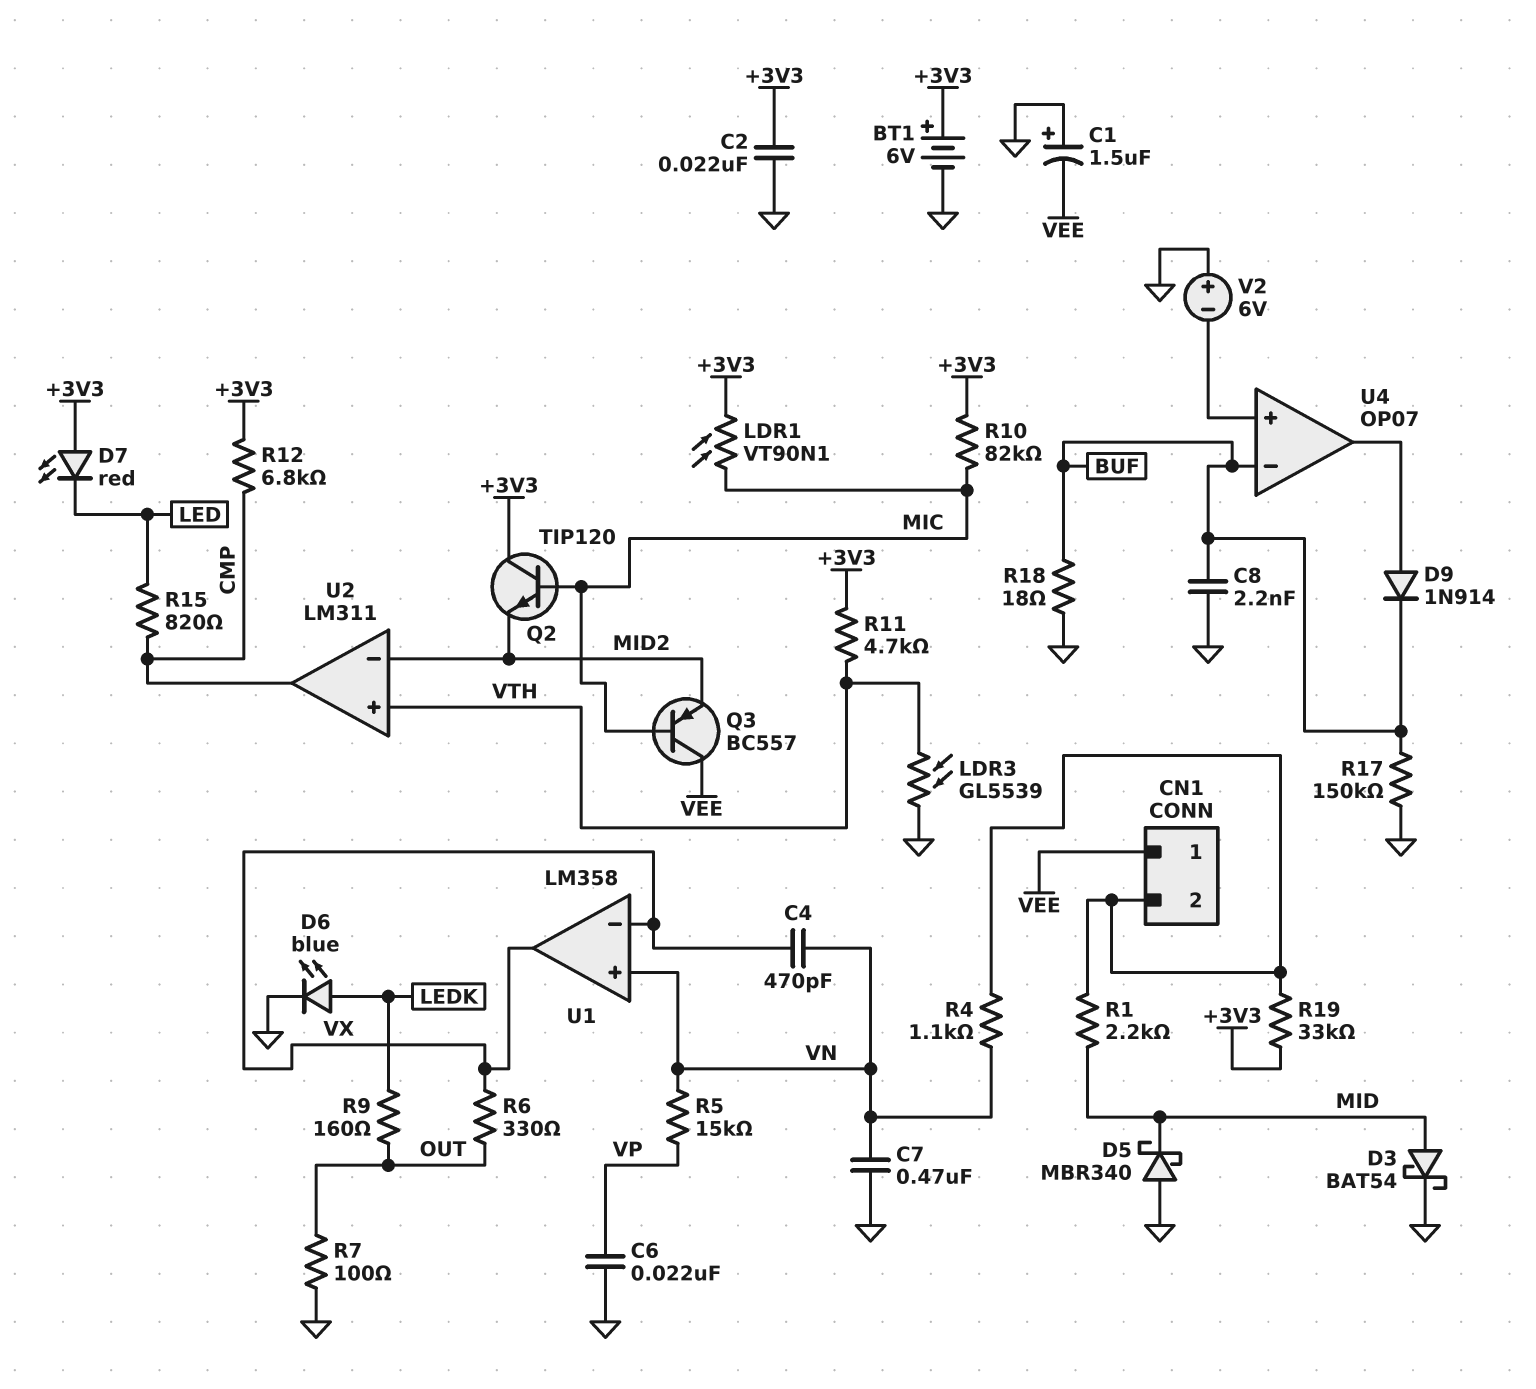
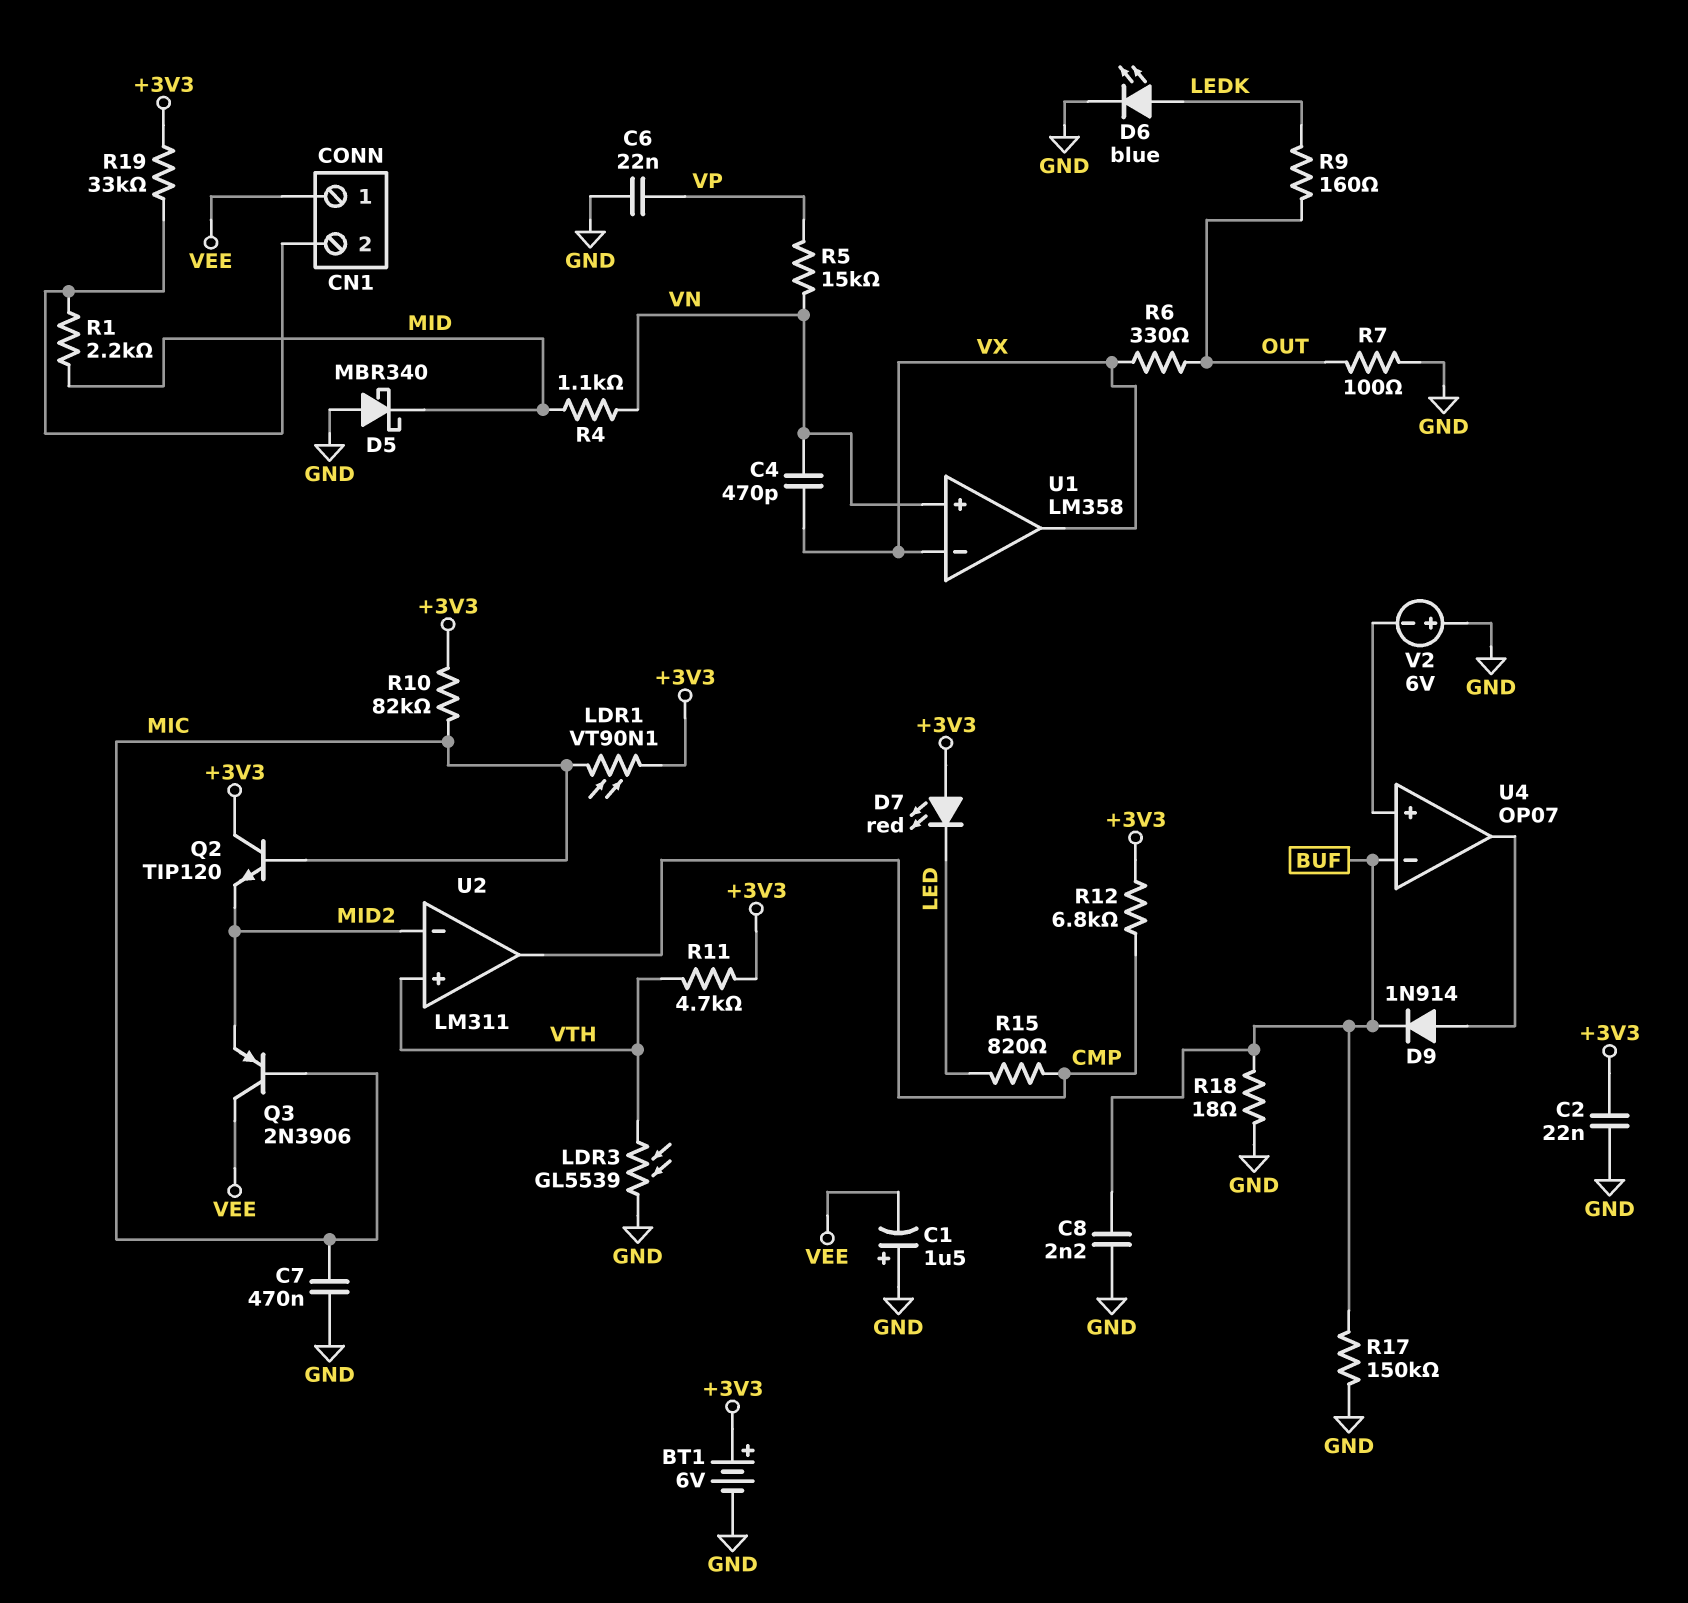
C7: 470nF (GND, VN) -> 470nF (GND, MIC)
D3: schottky BAT54 (A MID, K GND) -> none
Q3: PNP BC557 (B MIC, C VEE, E MID2) -> PNP 2N3906 (B MIC, C VEE, E MID2)
R4: 1.1k (CN1/2, VN) -> 1.1k (MID, VN)

